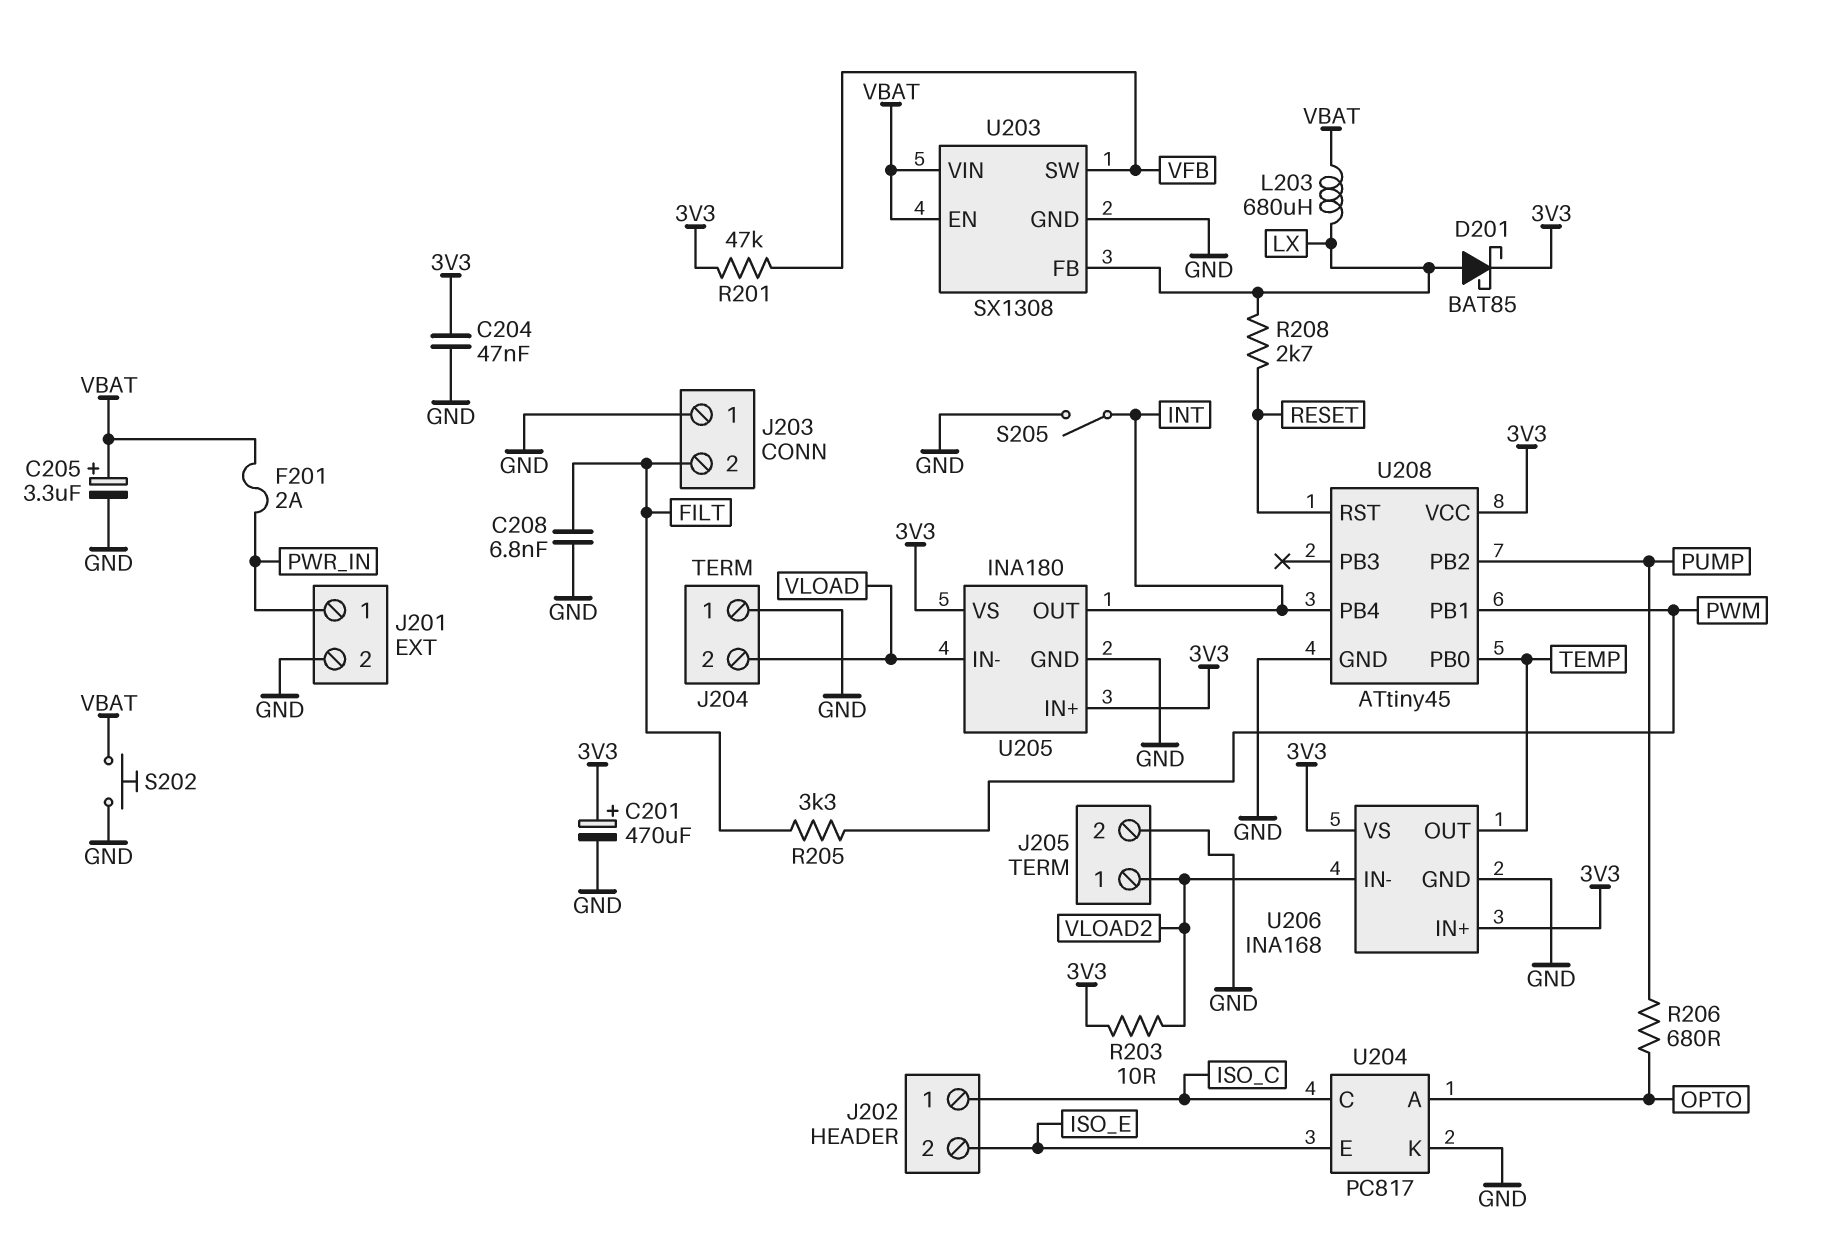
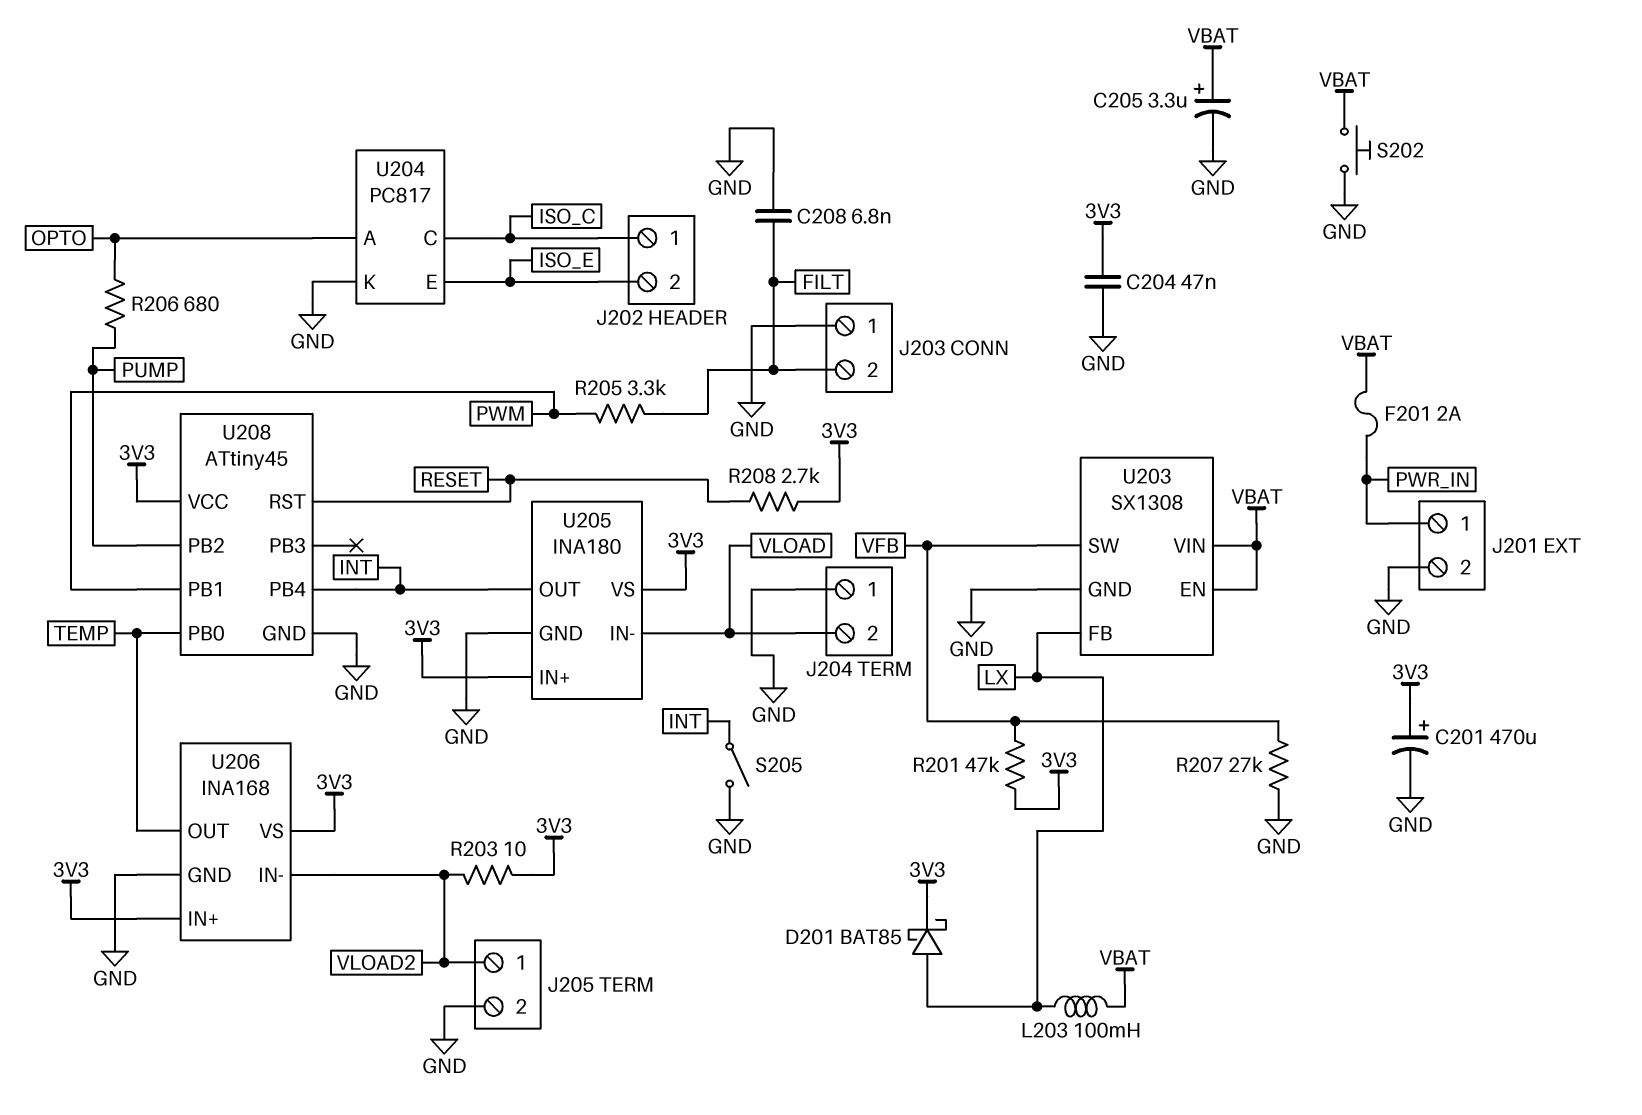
L203: 680uH (LX, VBAT) -> 100mH (LX, VBAT)
R207: none -> 27k (GND, VFB)
R208: 2.7k (LX, RESET) -> 2.7k (3V3, RESET)

